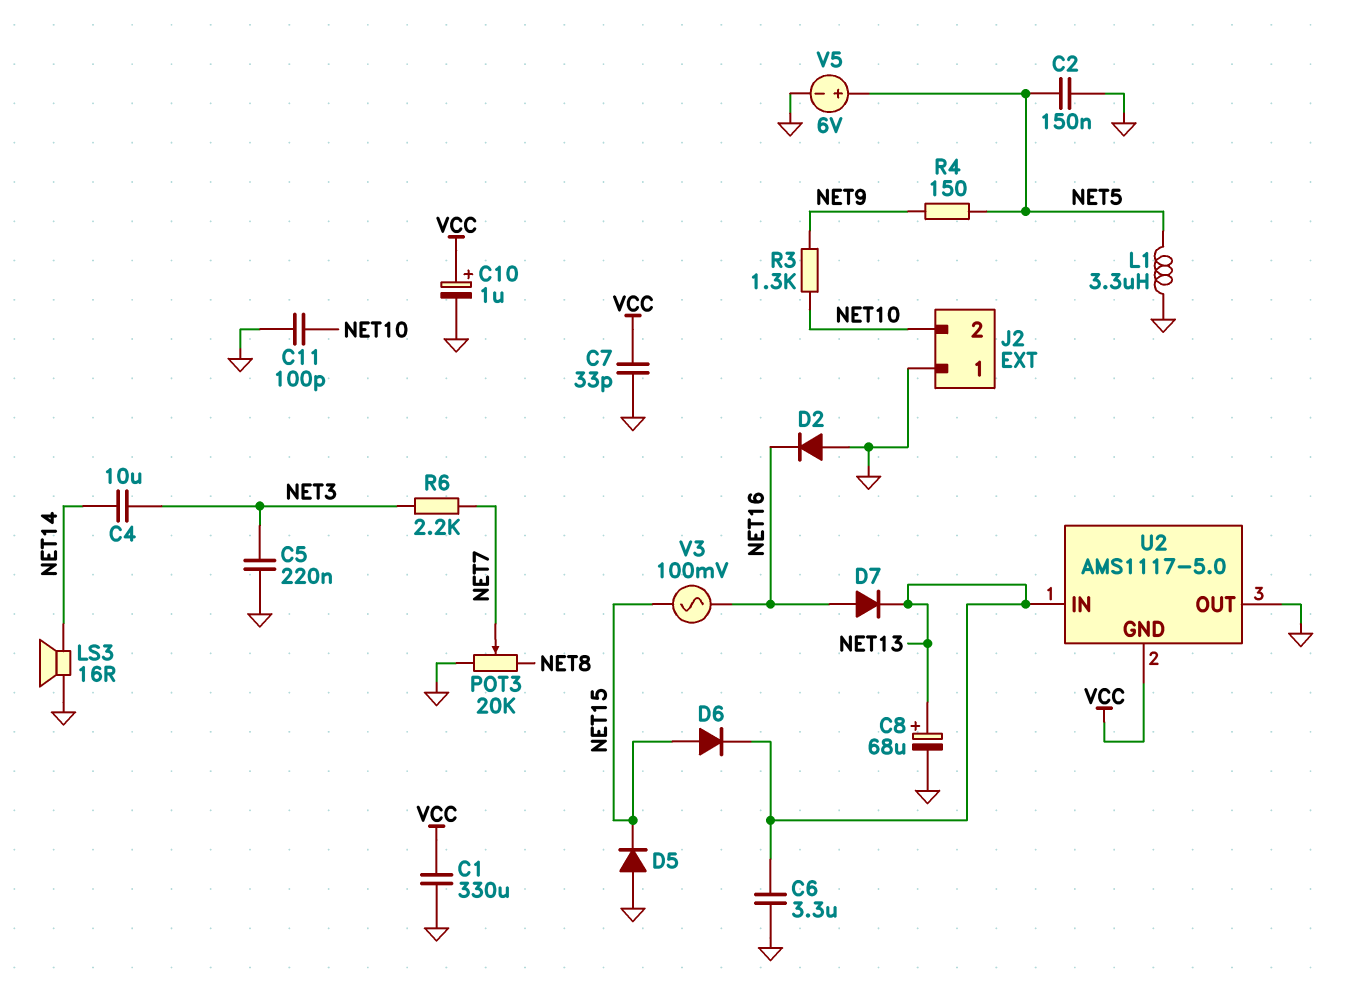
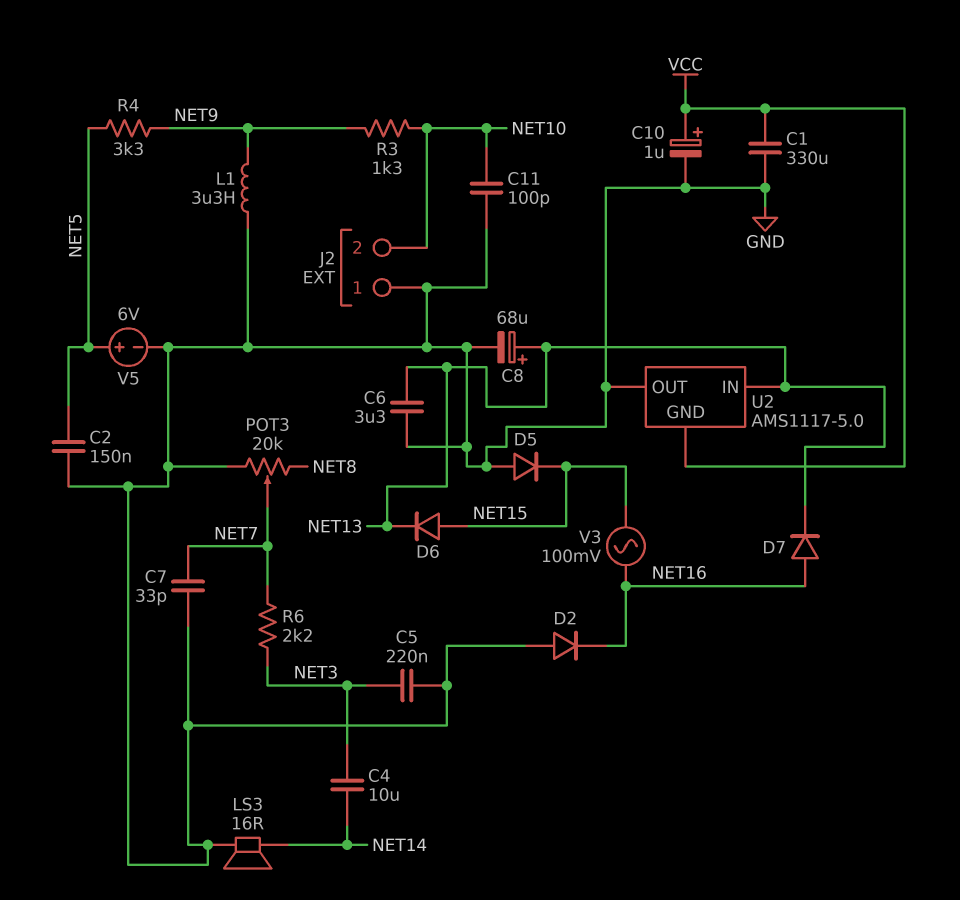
C7: 33pF (GND, VCC) -> 33pF (GND, NET7)
L1: 3.3uH (GND, NET5) -> 3.3uH (GND, NET9)
R4: 150 (NET5, NET9) -> 3.3k (NET5, NET9)

